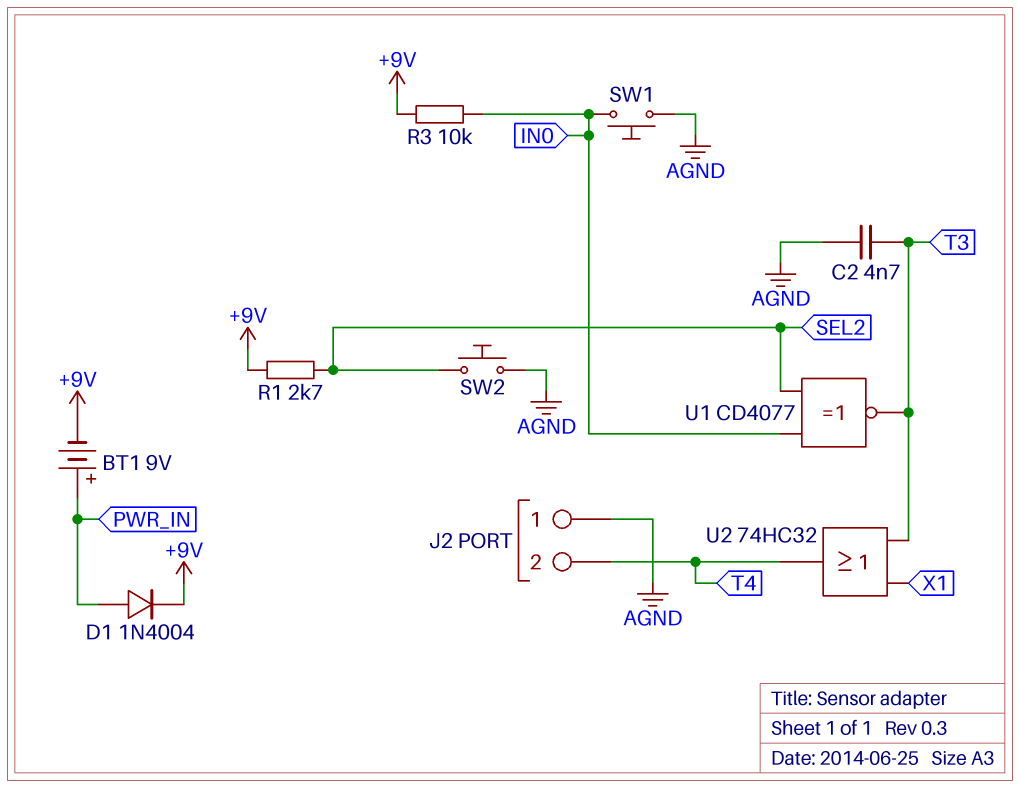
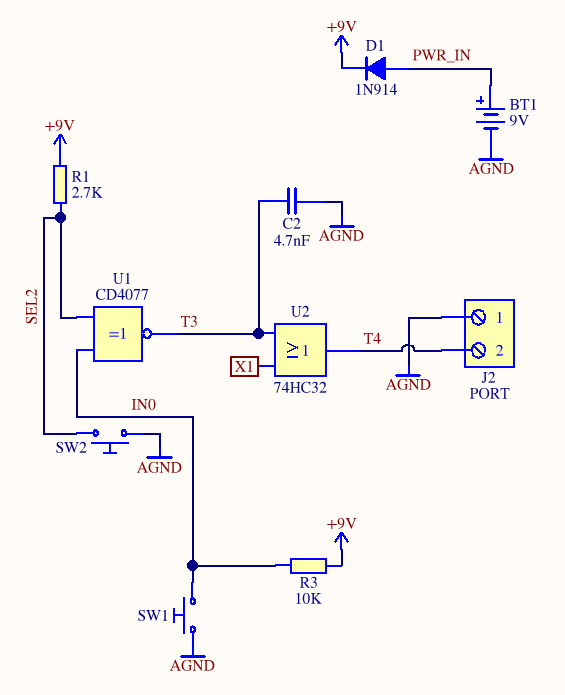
BT1: 9V (plus PWR_IN, minus +9V) -> 9V (plus PWR_IN, minus AGND)
D1: diode 1N4004 (A PWR_IN, K +9V) -> diode 1N914 (A PWR_IN, K +9V)

